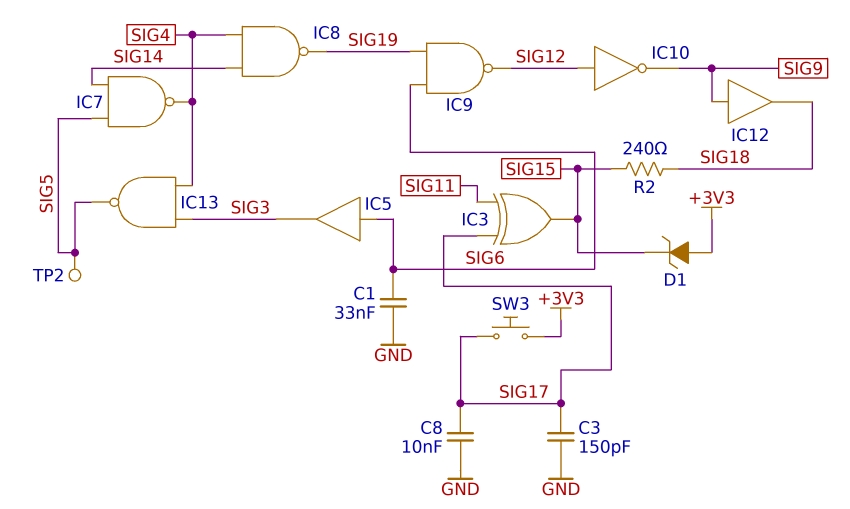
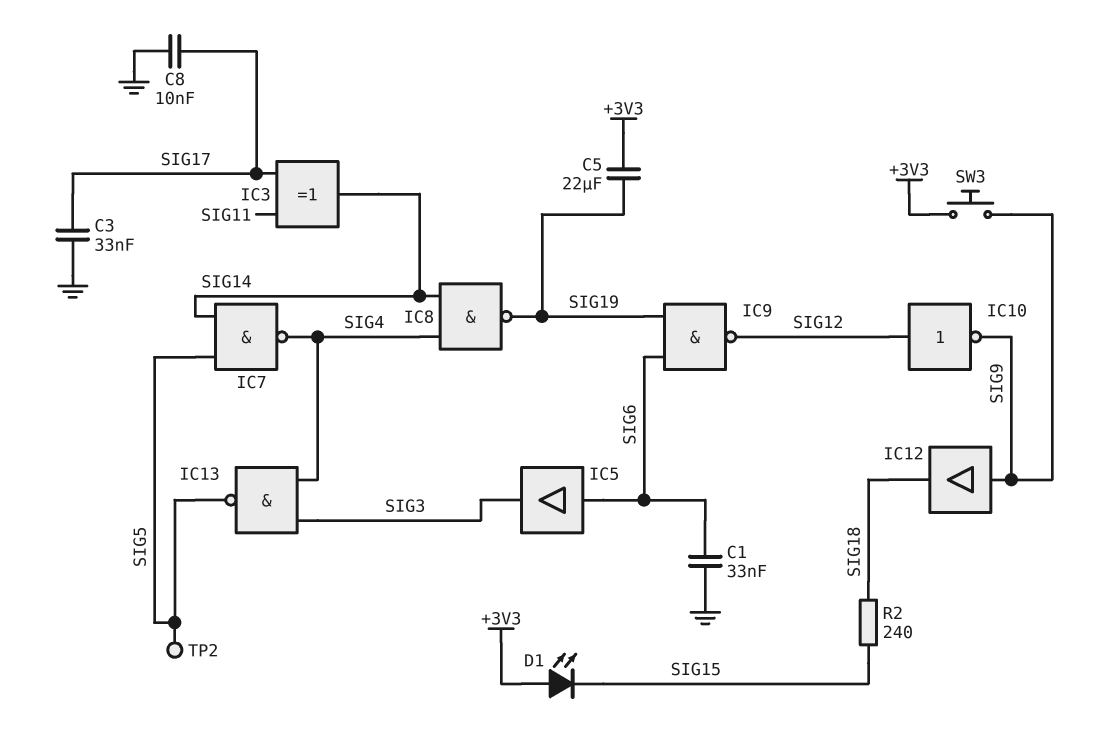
C3: 150pF (GND, SIG17) -> 33nF (GND, SIG17)
C5: none -> 22uF (+3V3, SIG19)
D1: zener (A +3V3, K SIG15) -> LED (A +3V3, K SIG15)
IC3: XOR (in SIG11, in SIG17, out SIG15) -> XOR (in SIG11, in SIG17, out SIG14)
SW3: button (+3V3, SIG17) -> button (+3V3, SIG9)

